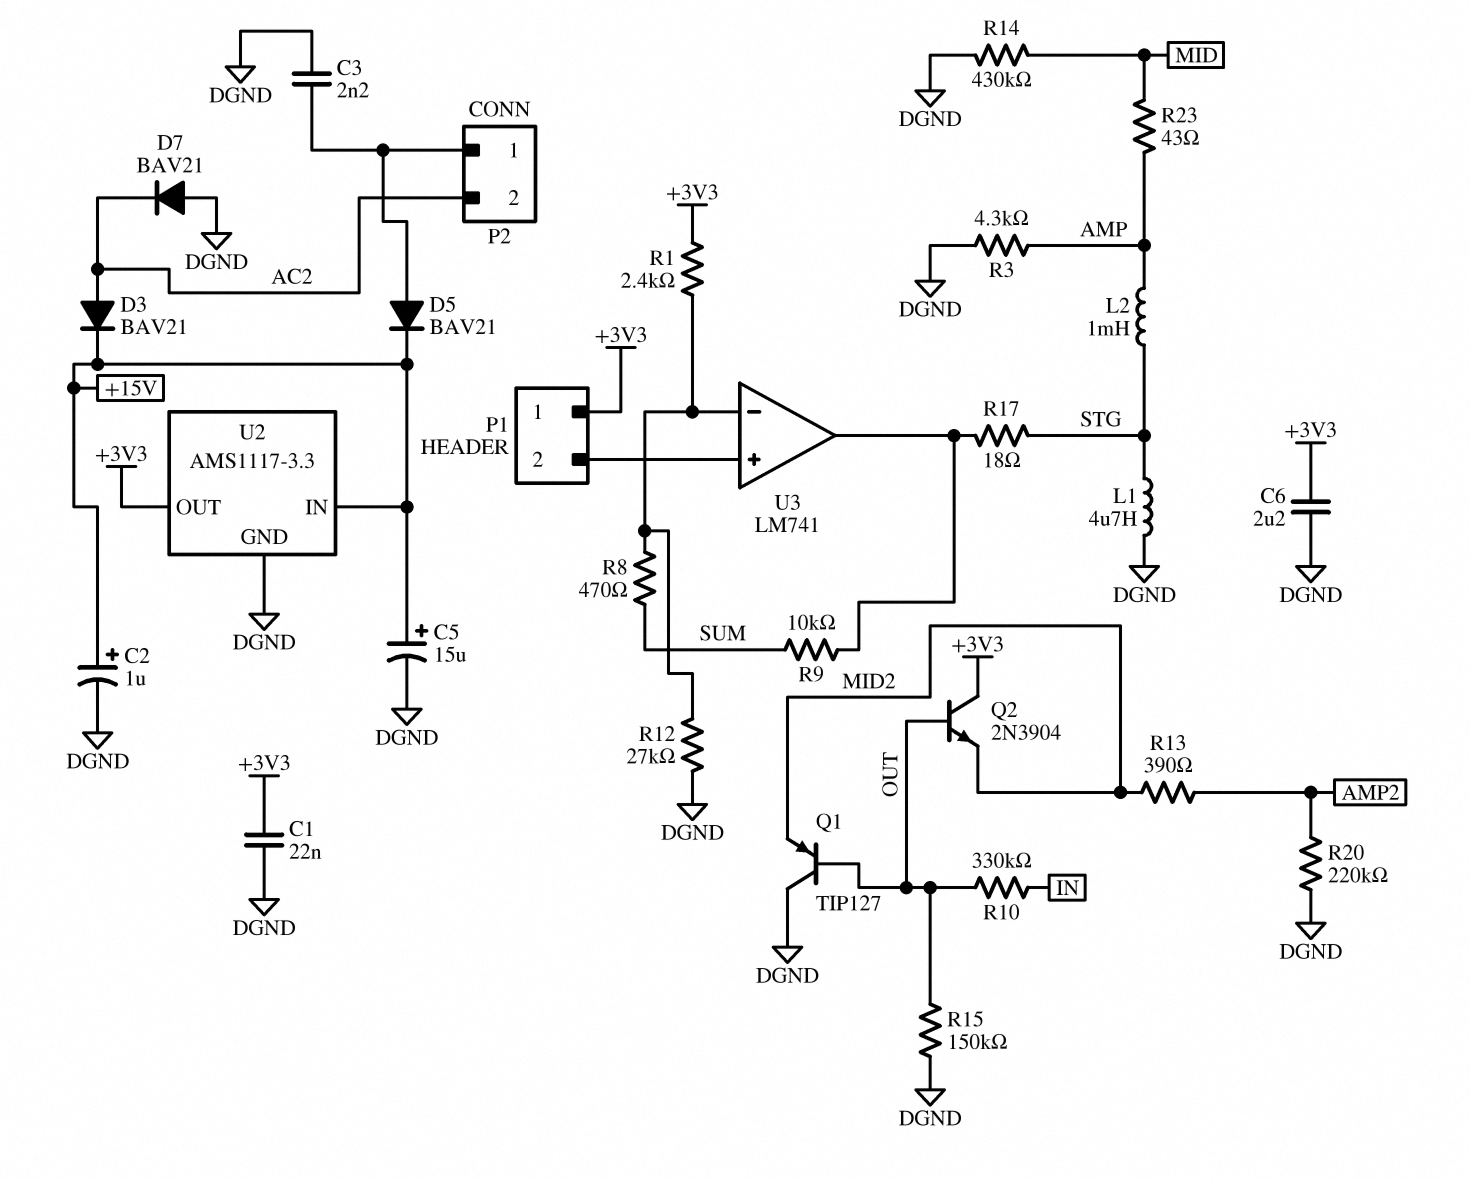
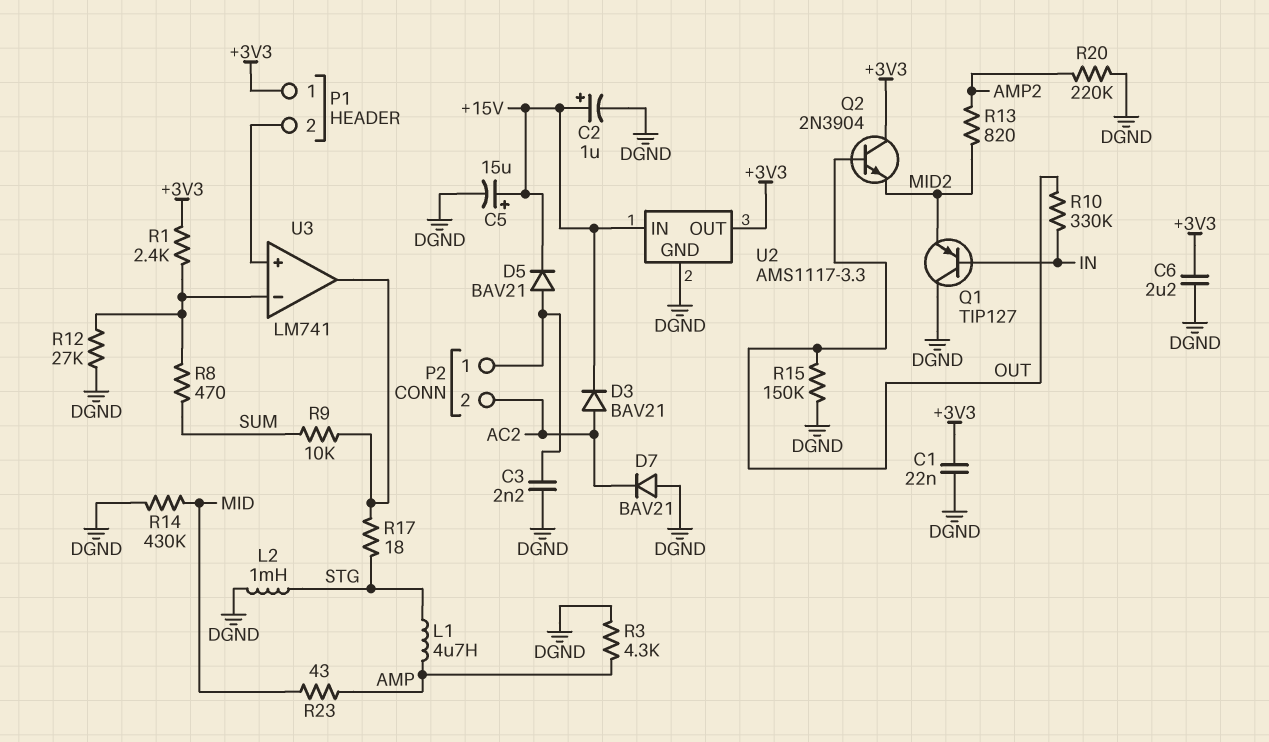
L1: 4.7uH (DGND, STG) -> 4.7uH (AMP, STG)
L2: 1mH (AMP, STG) -> 1mH (DGND, STG)
Q1: PNP TIP127 (B OUT, C DGND, E MID2) -> PNP TIP127 (B IN, C DGND, E MID2)
R13: 390 (AMP2, MID2) -> 820 (AMP2, MID2)

